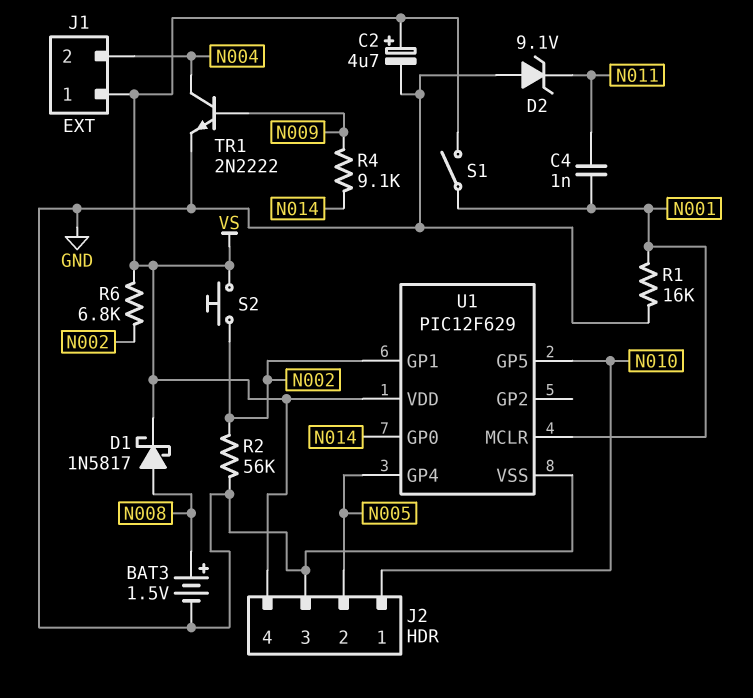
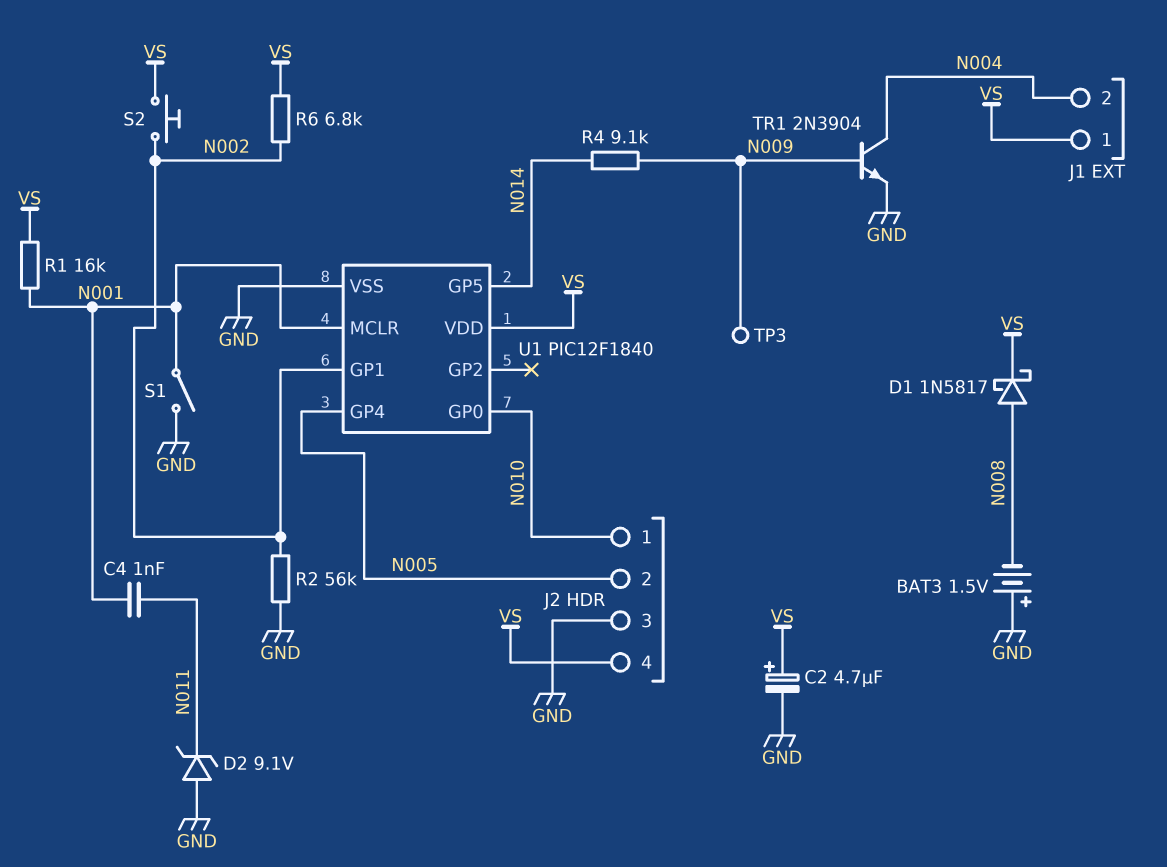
BAT3: 1.5V (plus N008, minus GND) -> 1.5V (plus GND, minus N008)
R1: 16k (GND, N001) -> 16k (N001, VS)
S1: switch (N001, VS) -> switch (GND, N001)
TP3: none -> test point (N009)
TR1: NPN 2N2222 (B N009, C N004, E GND) -> NPN 2N3904 (B N009, C N004, E GND)
U1: PIC12F629 -> PIC12F1840
U1 pin GP0: N014 -> N010
U1 pin GP5: N010 -> N014

